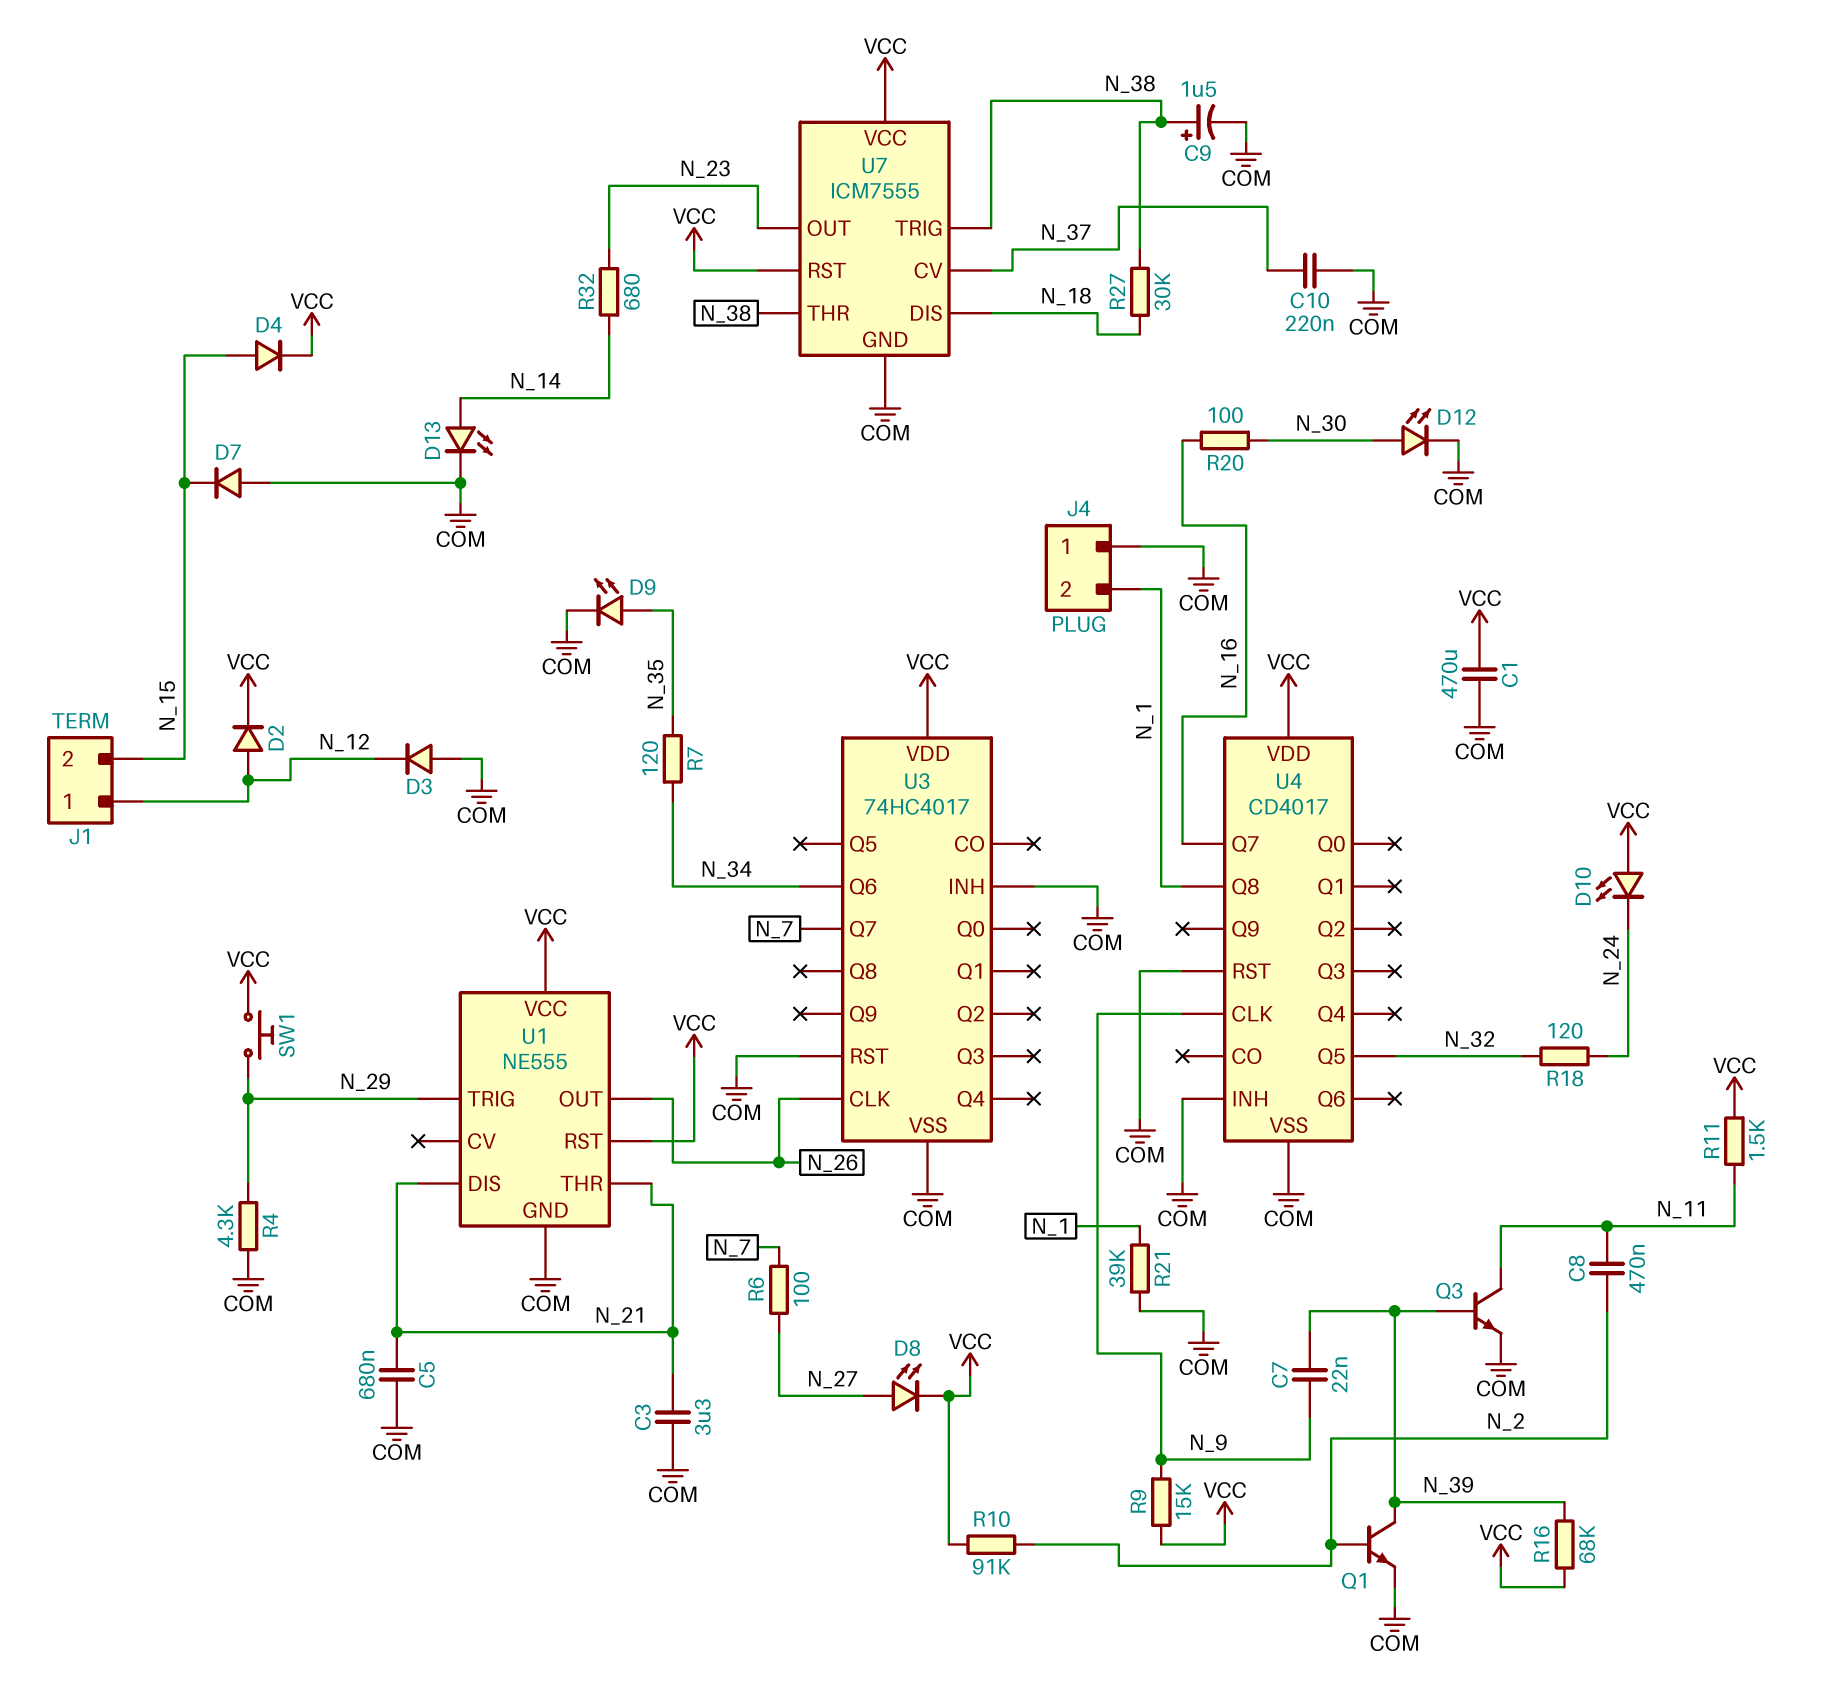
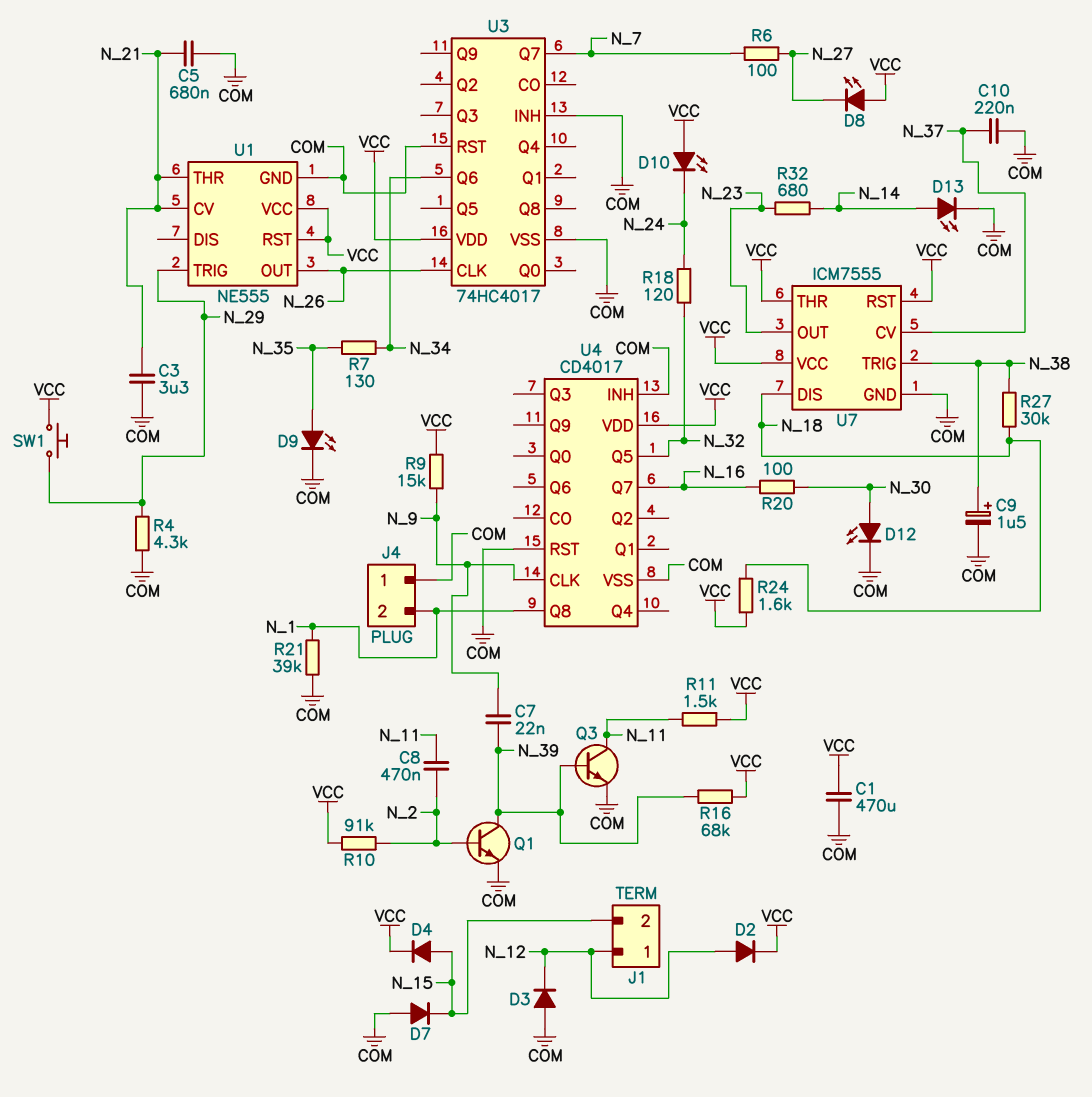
D8: LED (A N_27, K VCC) -> LED (A VCC, K N_27)
R7: 120 (N_34, N_35) -> 130 (N_34, N_35)
R24: none -> 1.6k (N_18, VCC)
U1 pin CV: none -> N_21
U1 pin DIS: N_21 -> none
U7 pin THR: N_38 -> VCC

